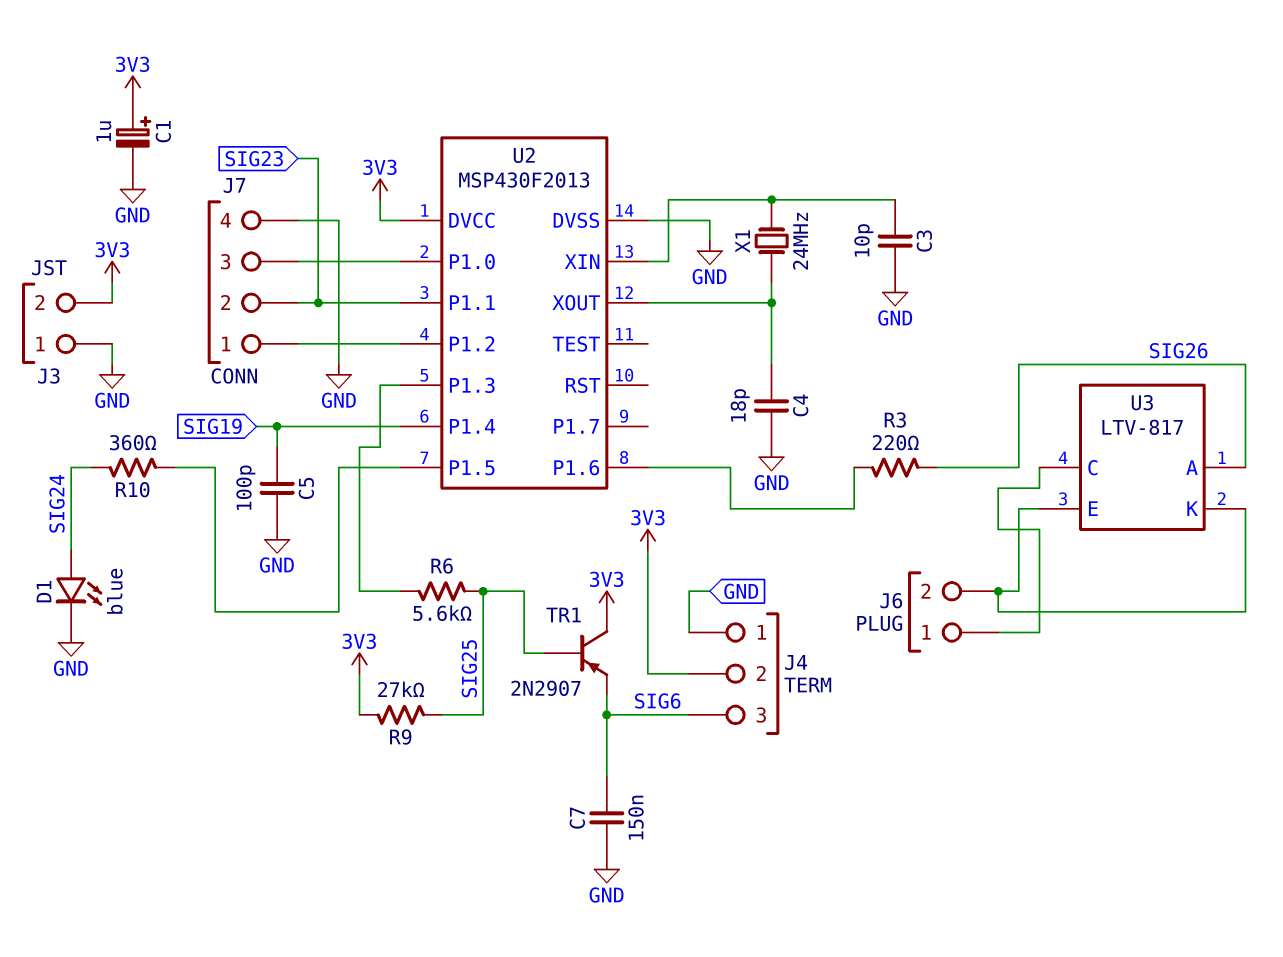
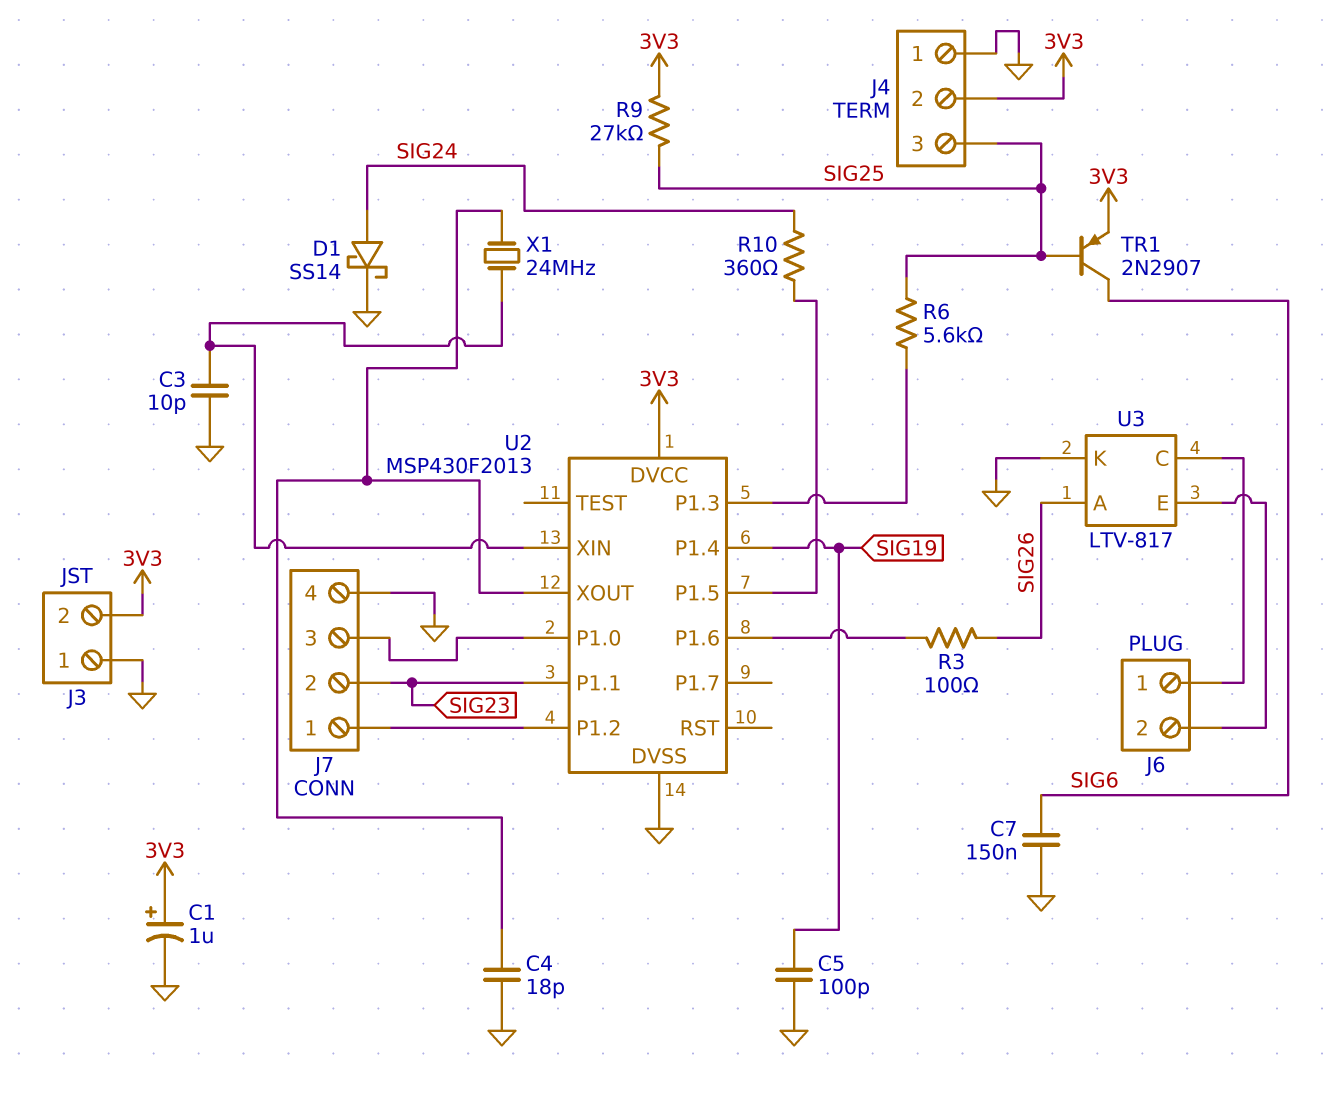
D1: LED blue (A SIG24, K GND) -> schottky SS14 (A SIG24, K GND)
J4 pin 3: SIG6 -> SIG25
R3: 220 (SIG26, U2/P1.6) -> 100 (SIG26, U2/P1.6)
TR1: PNP 2N2907 (B SIG25, C 3V3, E SIG6) -> PNP 2N2907 (B SIG25, C SIG6, E 3V3)
U3 pin K: J6/2 -> GND

